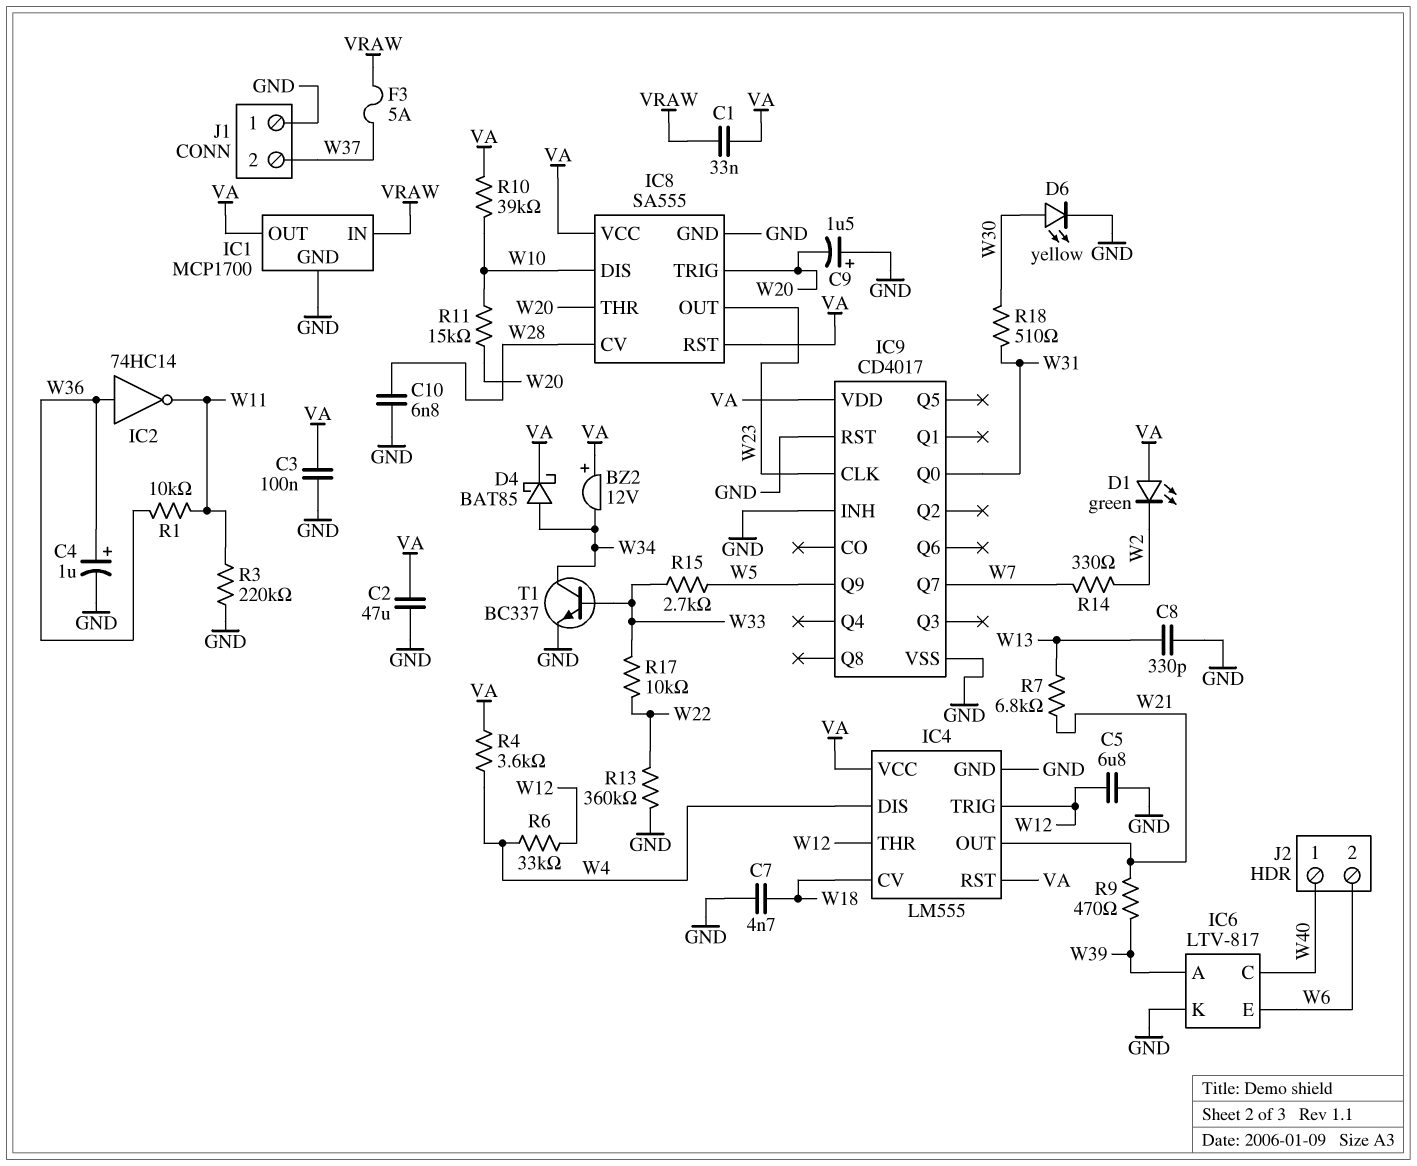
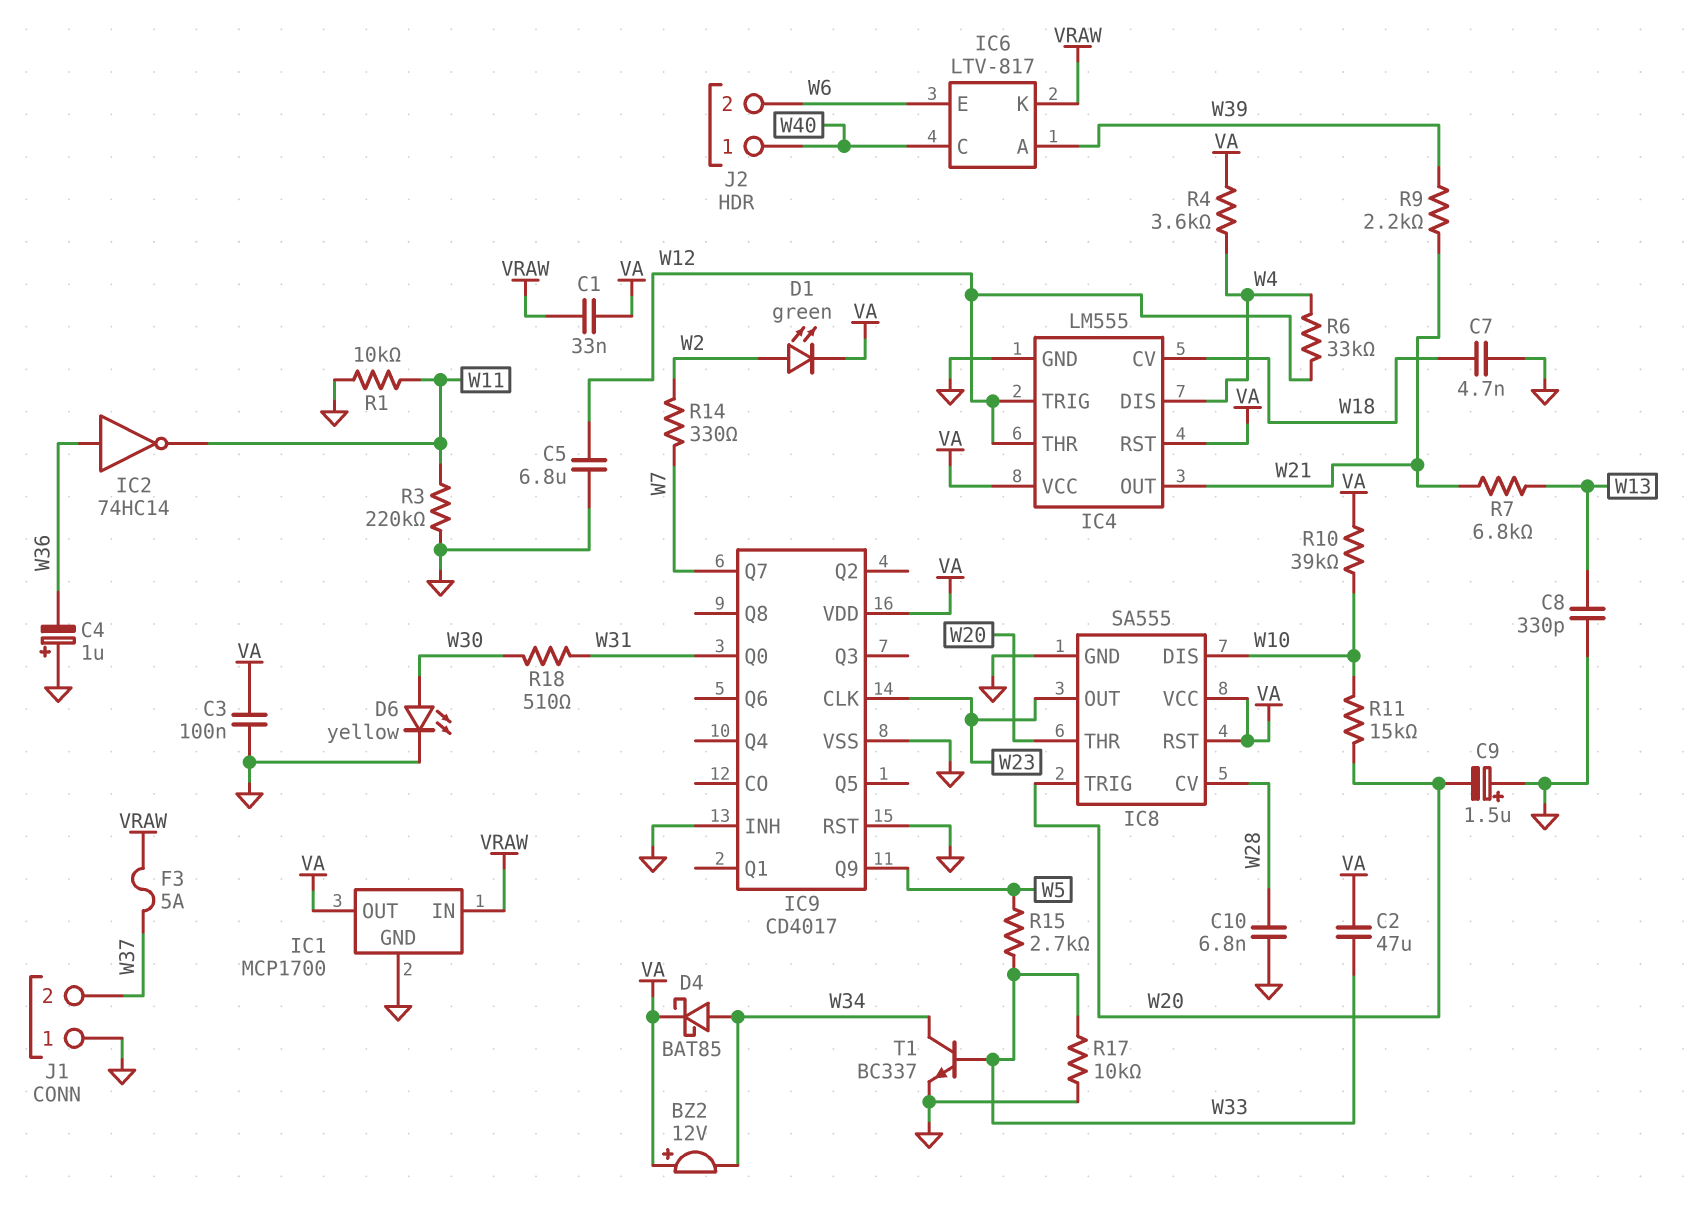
C2: 47uF (GND, VA) -> 47uF (VA, W33)
C4: 1uF (plus W36, minus GND) -> 1uF (plus GND, minus W36)
D1: LED green (A VA, K W2) -> LED green (A W2, K VA)
IC6 pin K: GND -> VRAW
R1: 10k (W11, W36) -> 10k (GND, W11)
R9: 470 (W21, W39) -> 2.2k (W21, W39)
R13: 360k (GND, W22) -> none
R17: 10k (W22, W33) -> 10k (GND, W33)

